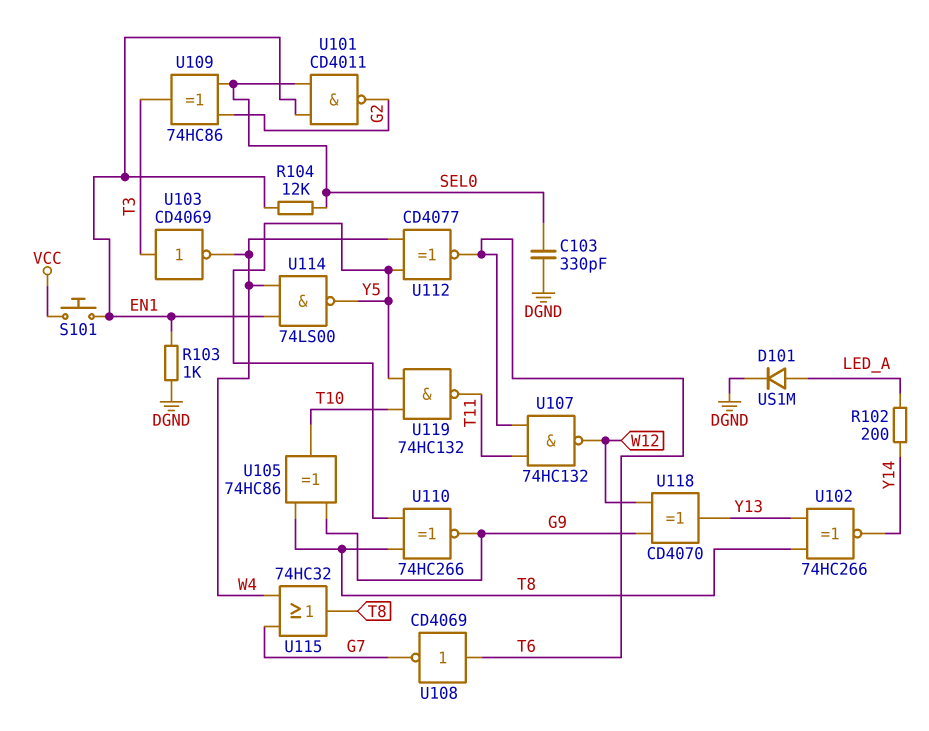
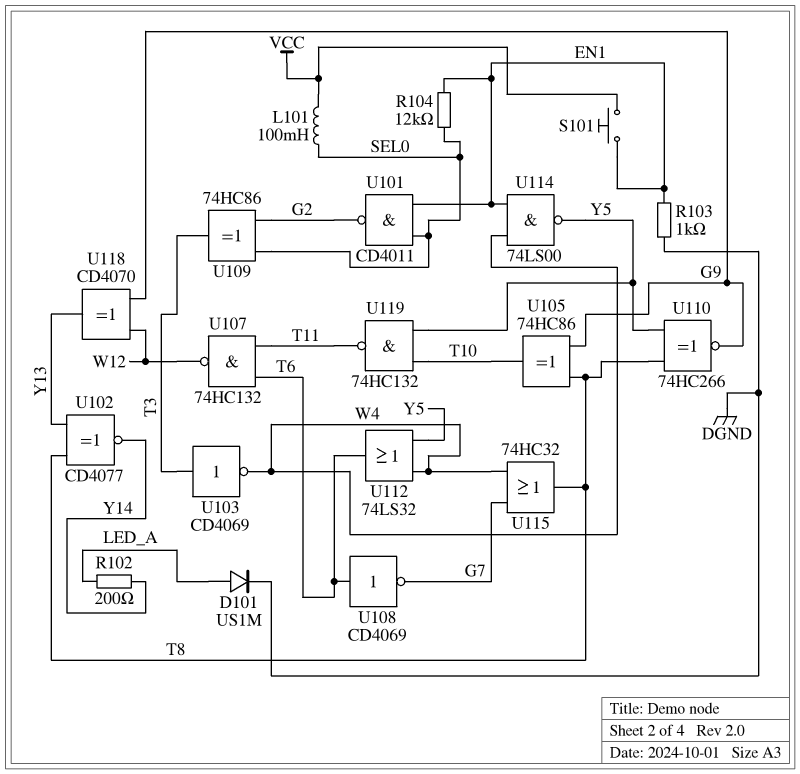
C103: 330pF (DGND, SEL0) -> none
L101: none -> 100mH (SEL0, VCC)
U102: XNOR 74HC266 (in T8, in Y13, out Y14) -> XNOR CD4077 (in T8, in Y13, out Y14)
U112: XNOR CD4077 (in W4, in Y5, out T6) -> OR 74LS32 (in W4, in Y5, out T6)

